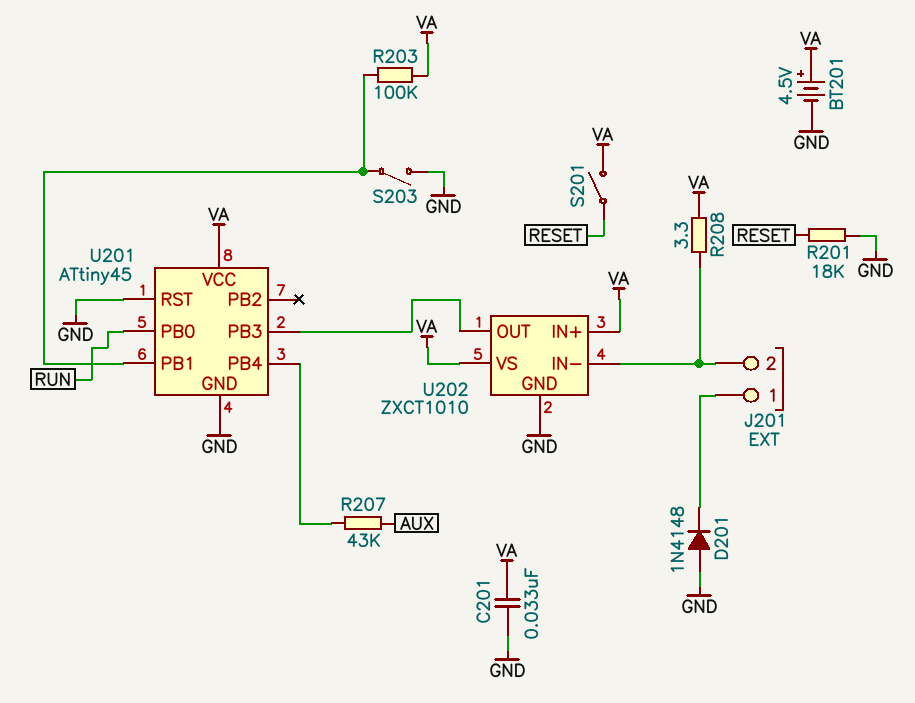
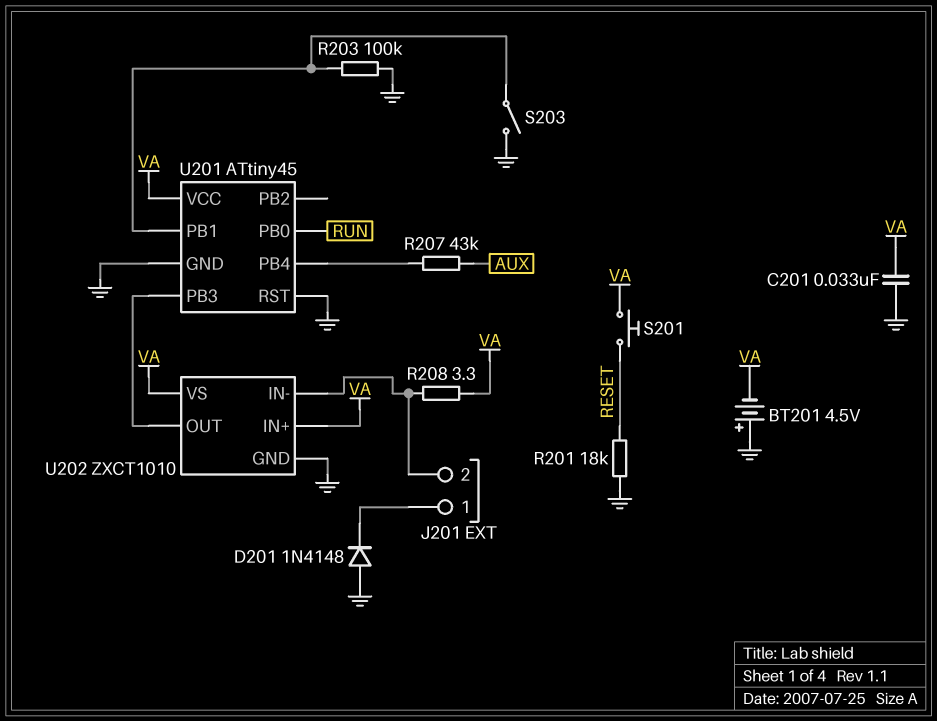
BT201: 4.5V (plus VA, minus GND) -> 4.5V (plus GND, minus VA)
R203: 100k (U201/PB1, VA) -> 100k (GND, U201/PB1)
S201: switch (RESET, VA) -> button (RESET, VA)

